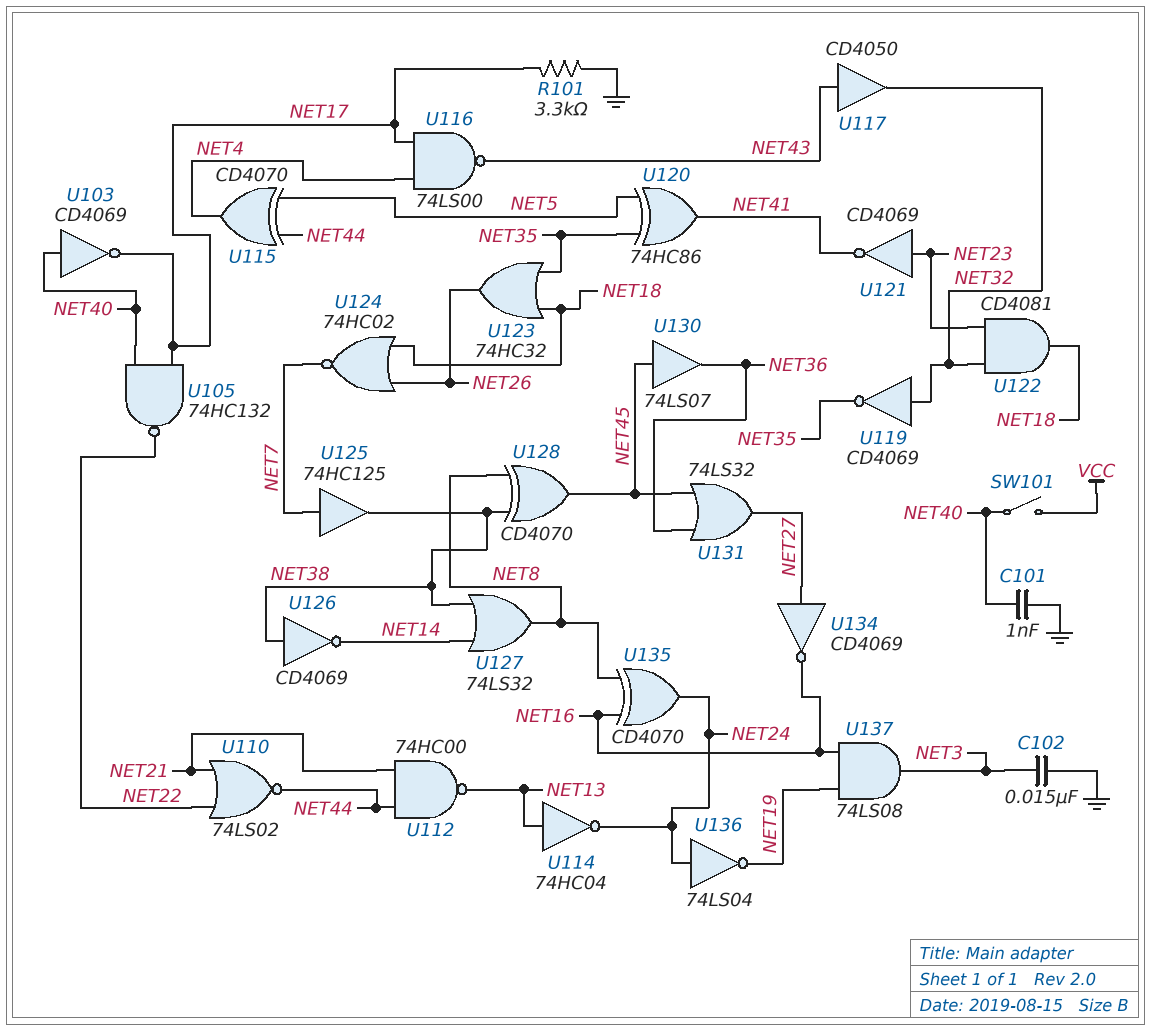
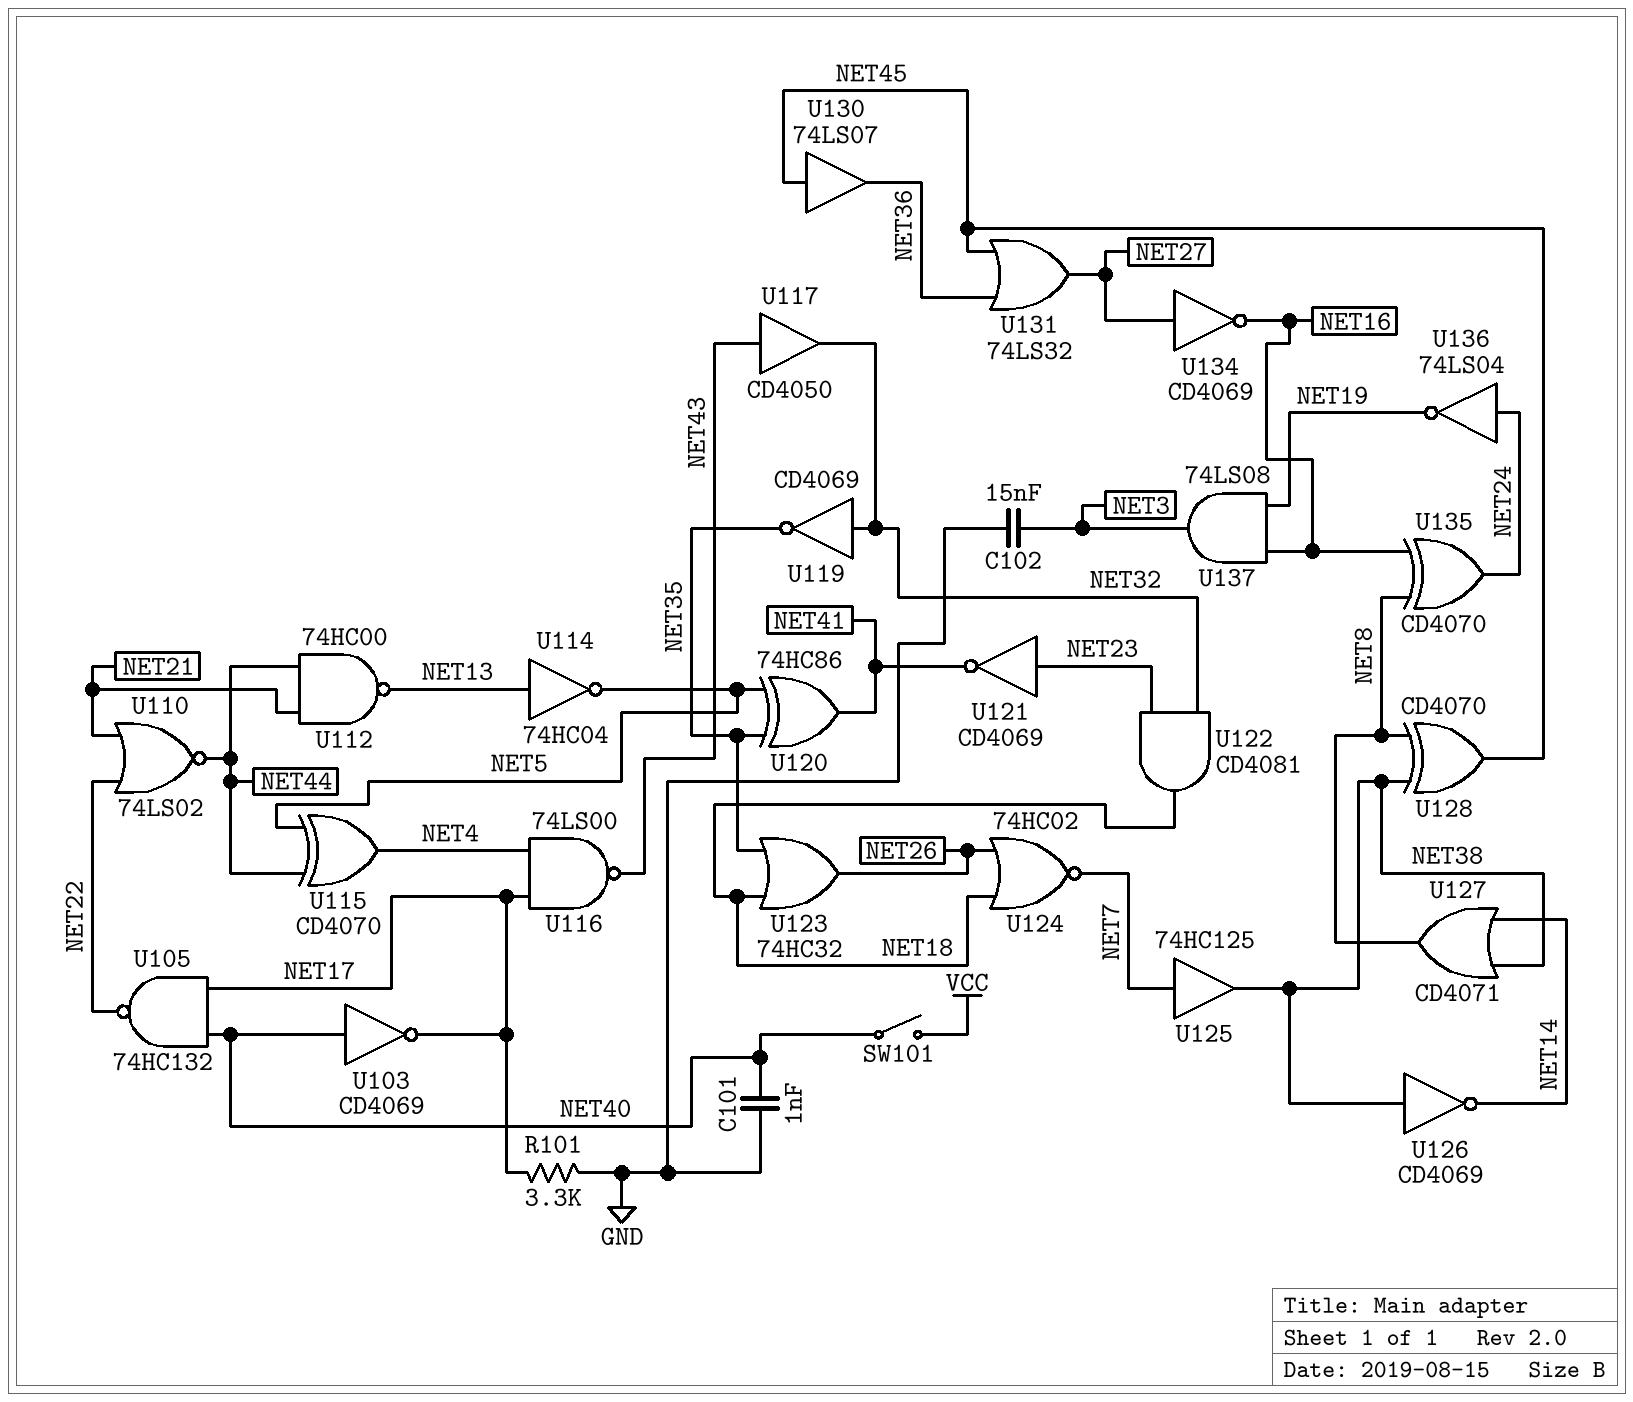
U114: NOT 74HC04 (in NET13, out NET24) -> NOT 74HC04 (in NET13, out NET5)
U127: OR 74LS32 (in NET14, in NET38, out NET8) -> OR CD4071 (in NET14, in NET38, out NET8)

